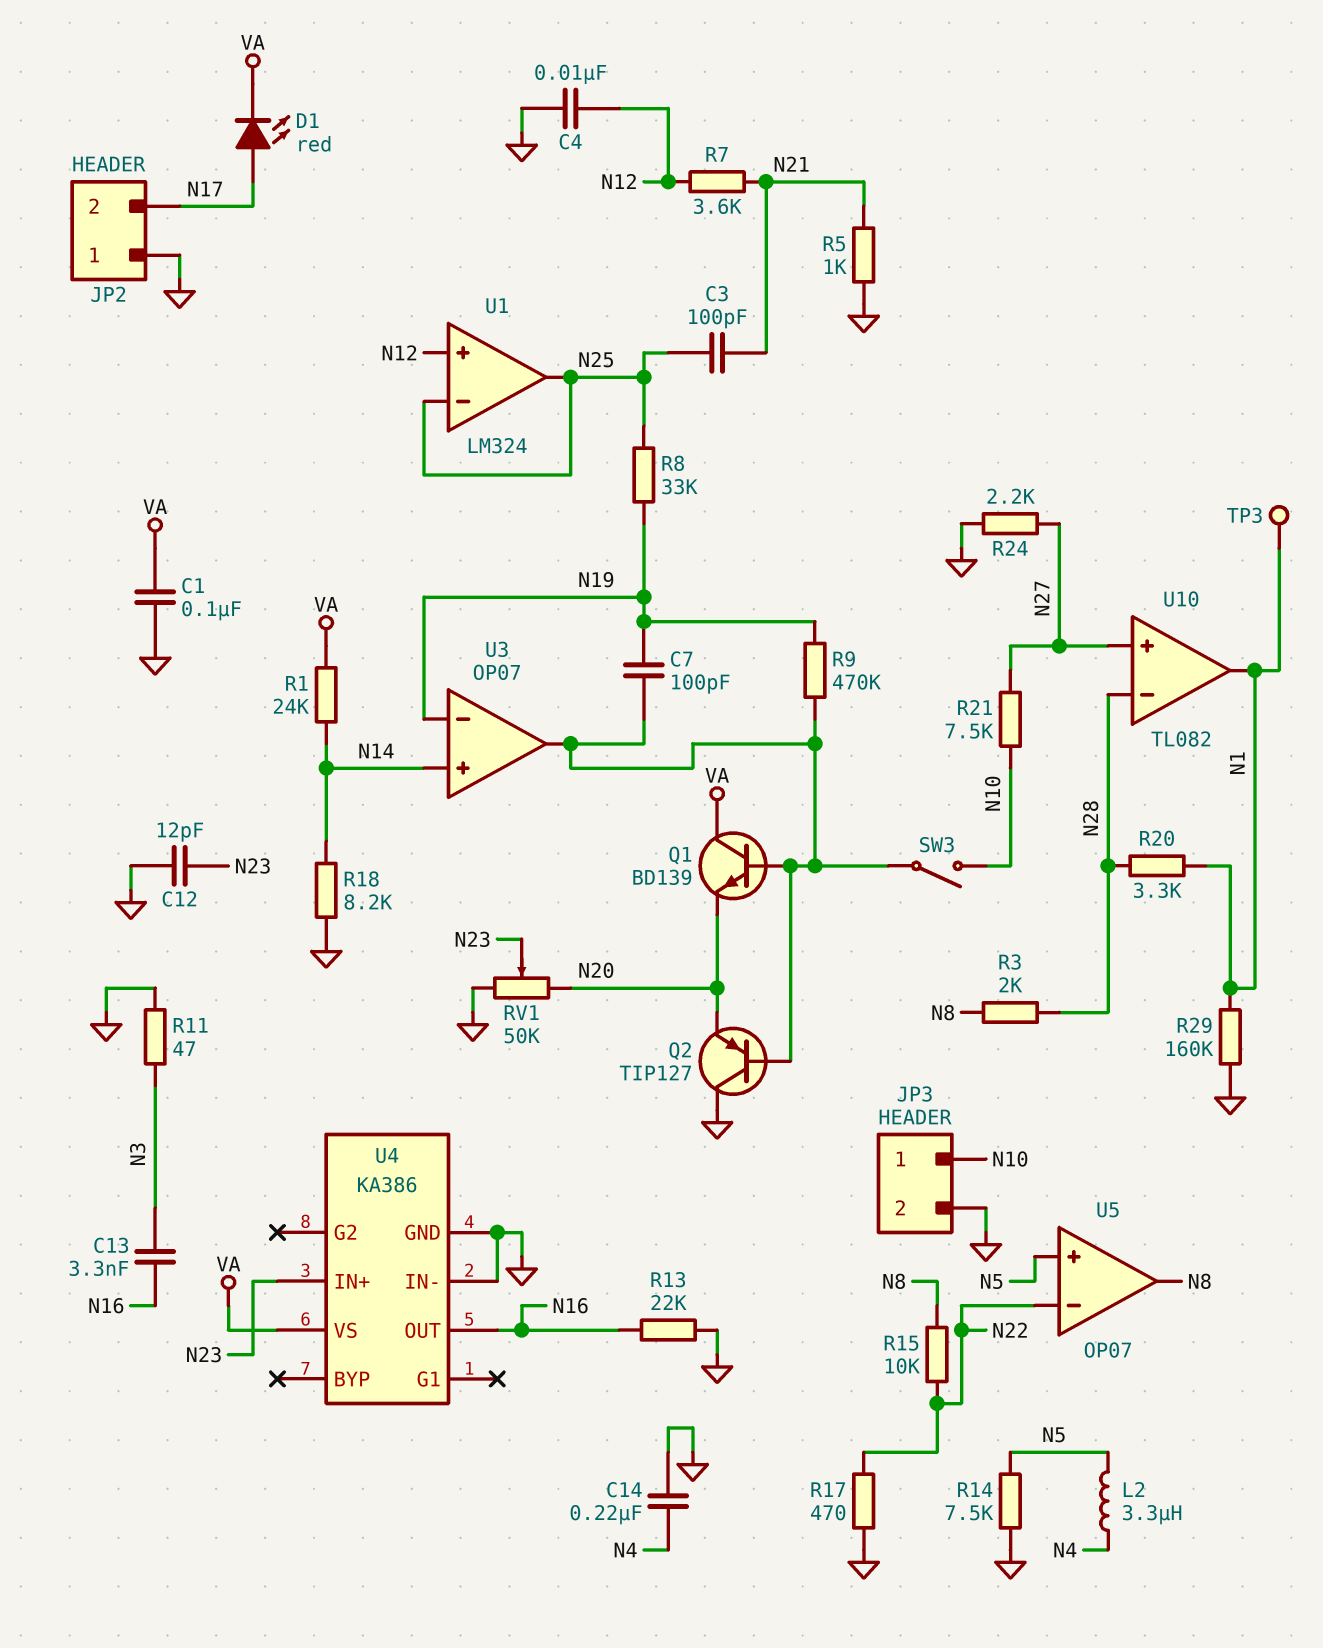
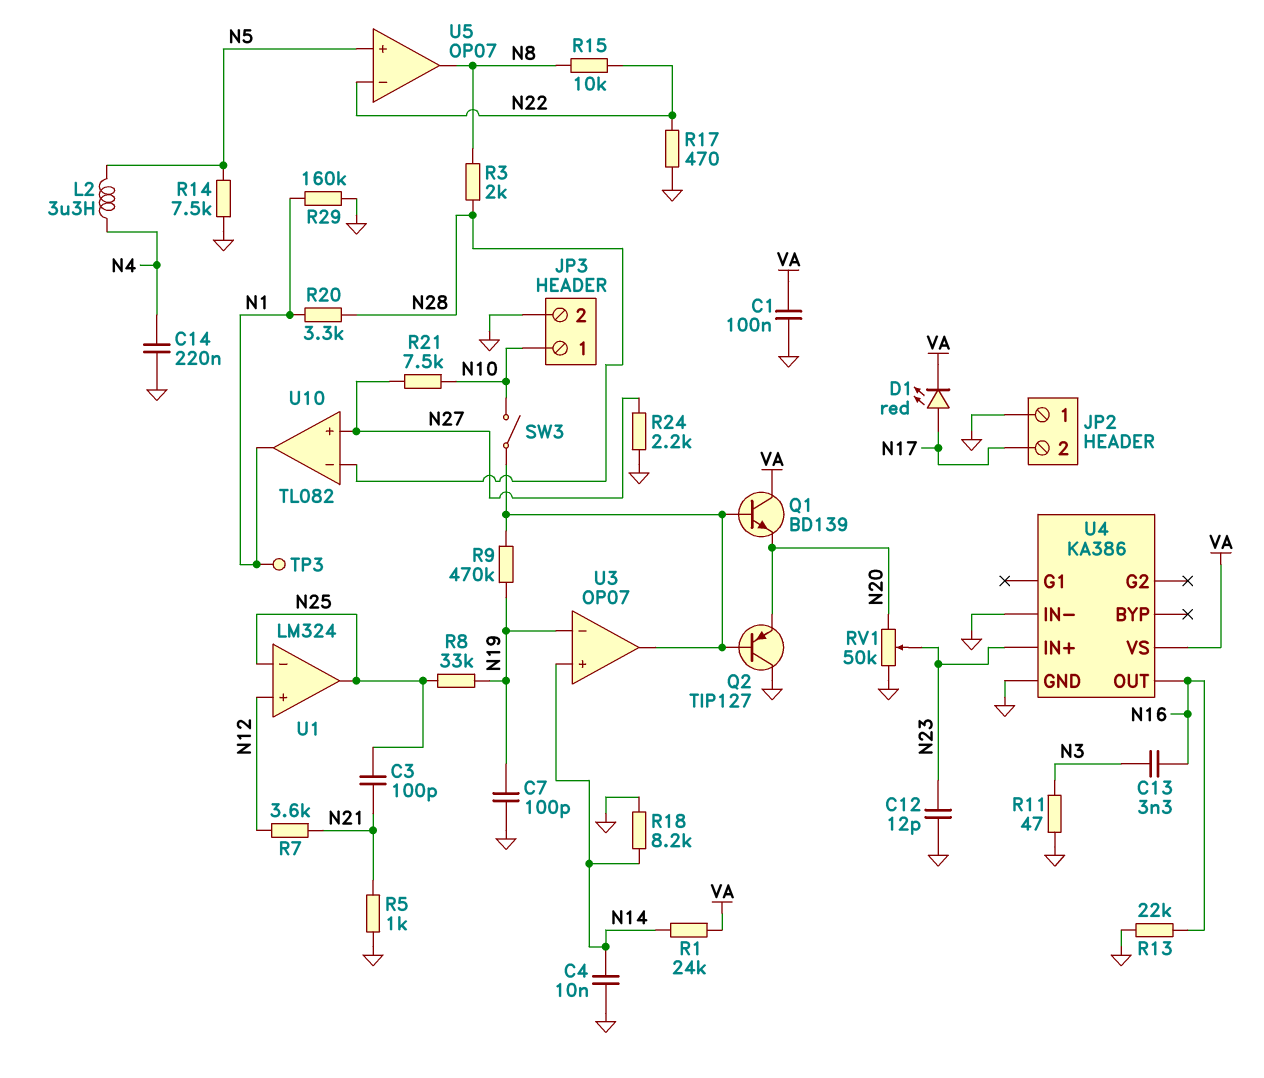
C4: 10nF (GND, N12) -> 10nF (GND, N14)
C7: 100pF (N19, U3/out) -> 100pF (GND, N19)

